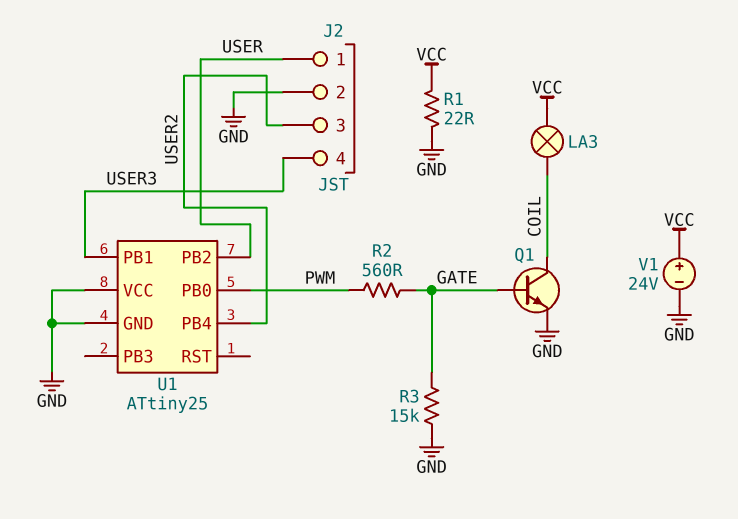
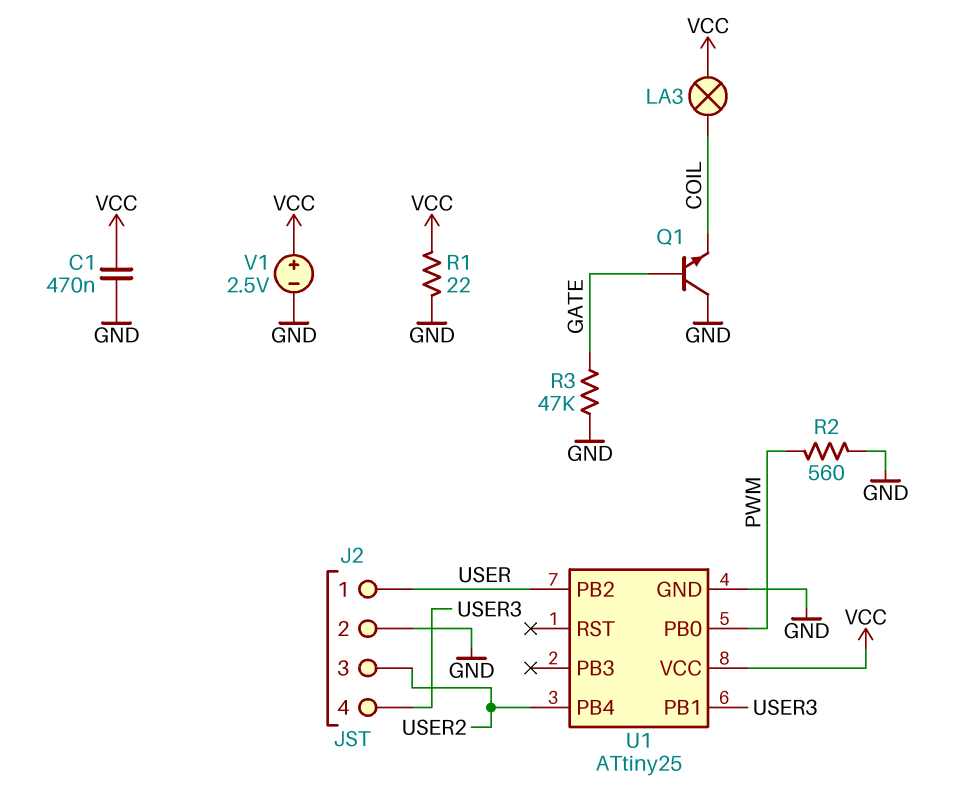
C1: none -> 470nF (GND, VCC)
Q1: NPN (B GATE, C COIL, E GND) -> NPN (B GATE, C GND, E COIL)
R2: 560 (GATE, PWM) -> 560 (GND, PWM)
R3: 15k (GATE, GND) -> 47k (GATE, GND)
U1 pin VCC: GND -> VCC
V1: 24V (plus VCC, minus GND) -> 2.5V (plus VCC, minus GND)

